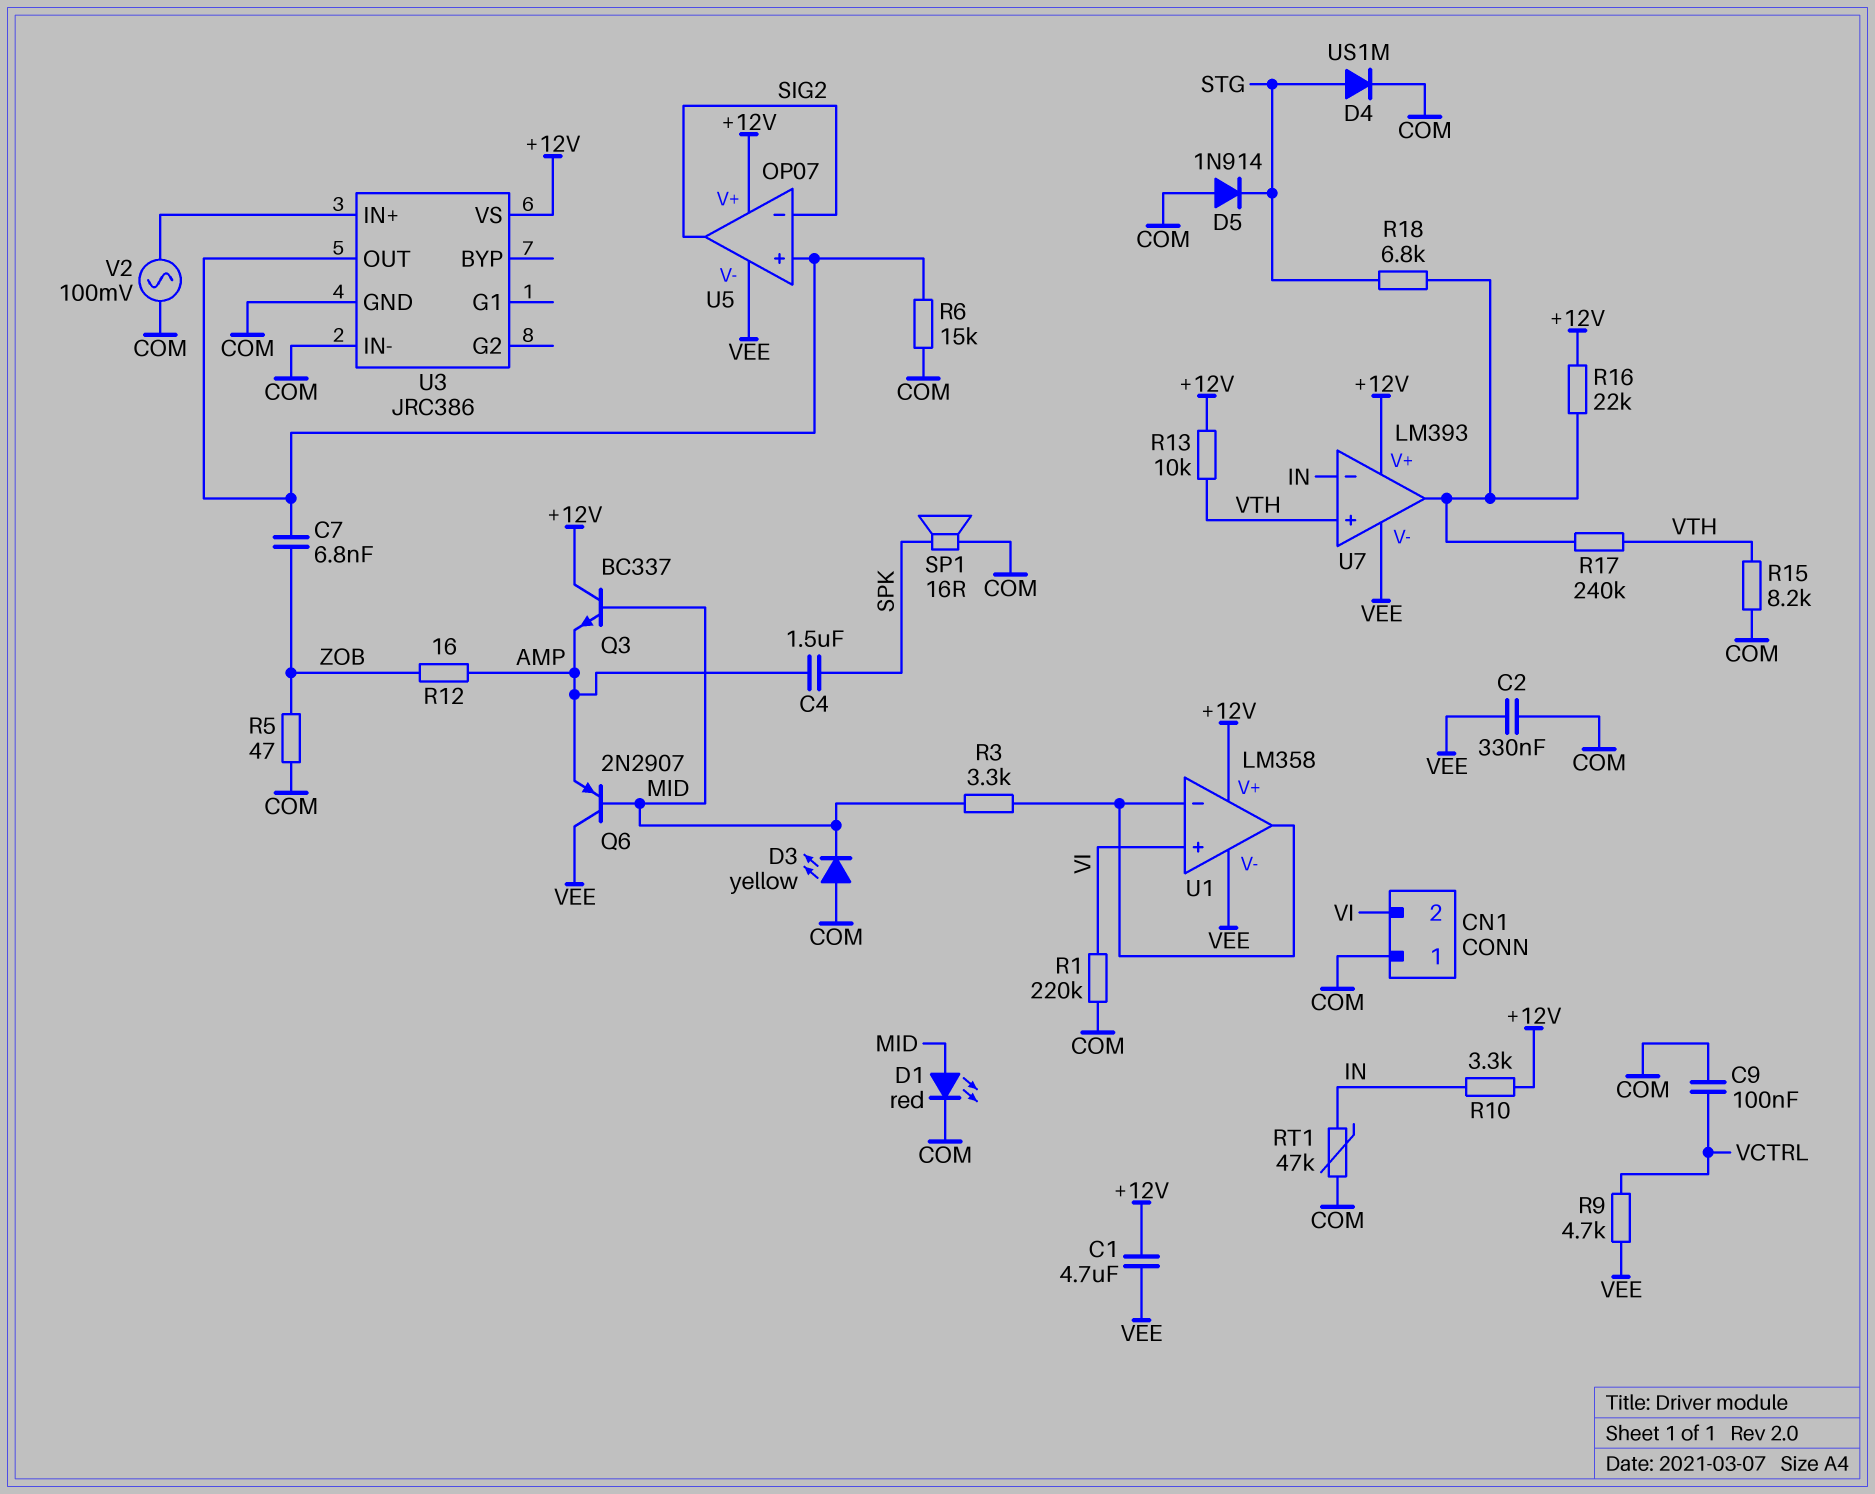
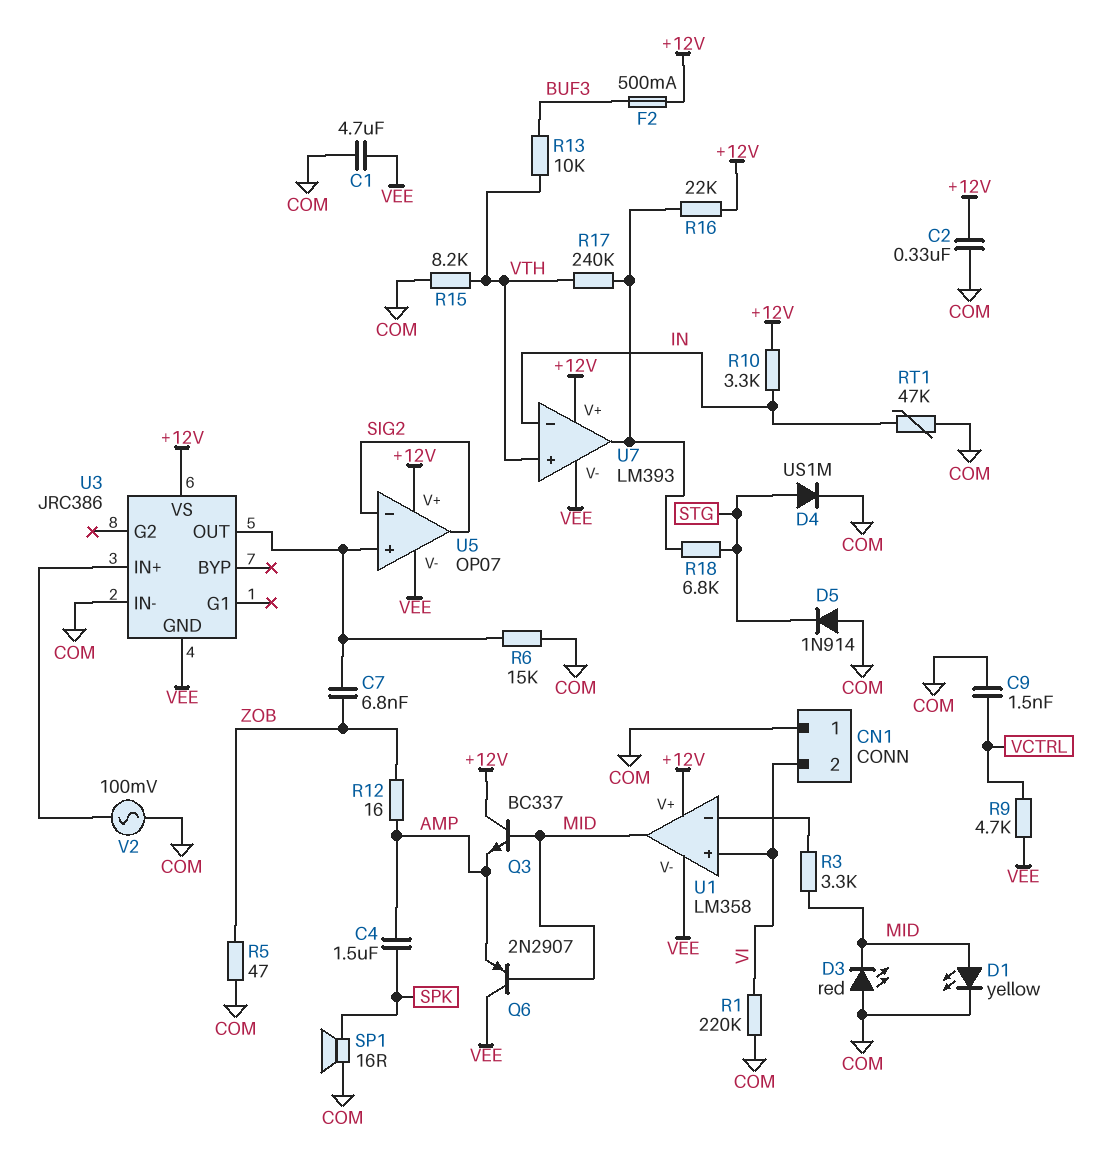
C1: 4.7uF (+12V, VEE) -> 4.7uF (COM, VEE)
C2: 330nF (COM, VEE) -> 330nF (+12V, COM)
C9: 100nF (COM, VCTRL) -> 1.5nF (COM, VCTRL)
D1: LED red (A MID, K COM) -> LED yellow (A MID, K COM)
D3: LED yellow (A COM, K MID) -> LED red (A COM, K MID)
F2: none -> 500mA (+12V, BUF3)
R13: 10k (+12V, VTH) -> 10k (BUF3, VTH)
U1 pin out: U1/in- -> MID
U3 pin GND: COM -> VEE

